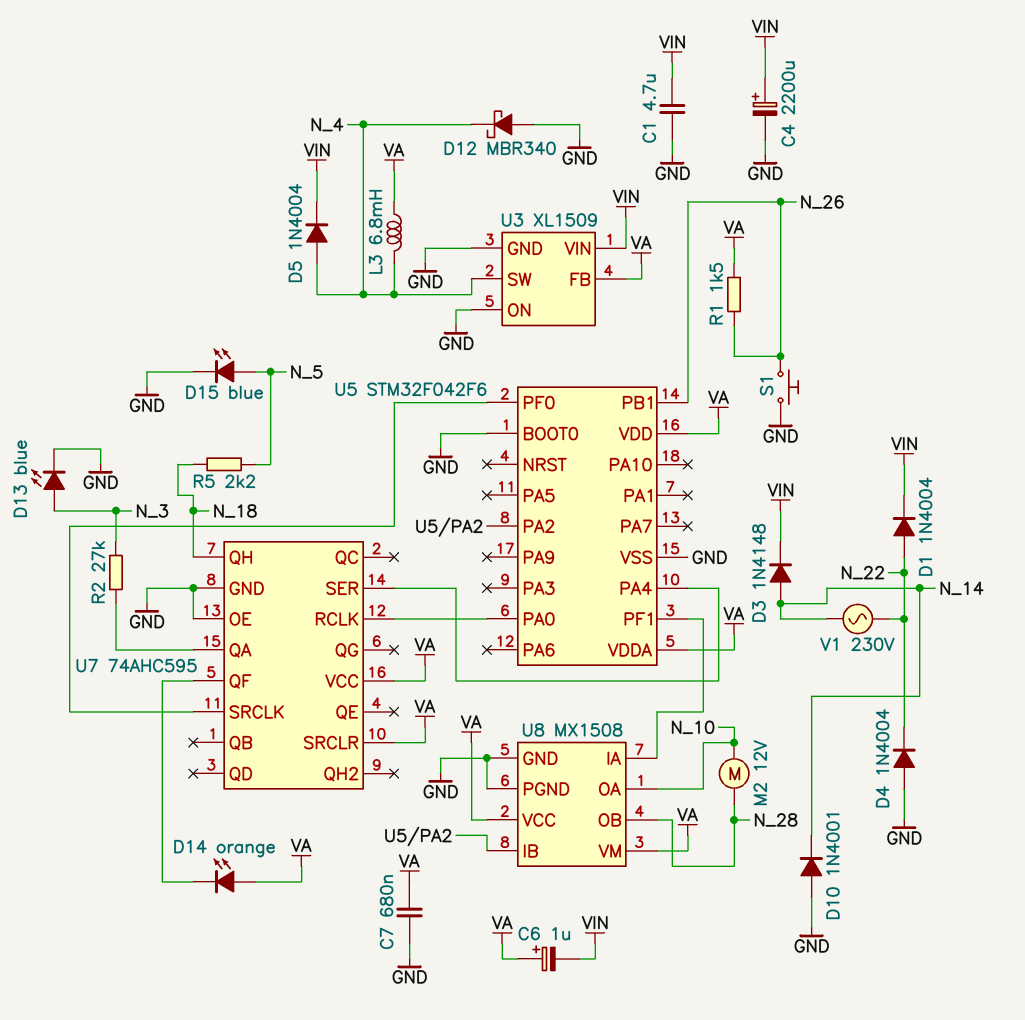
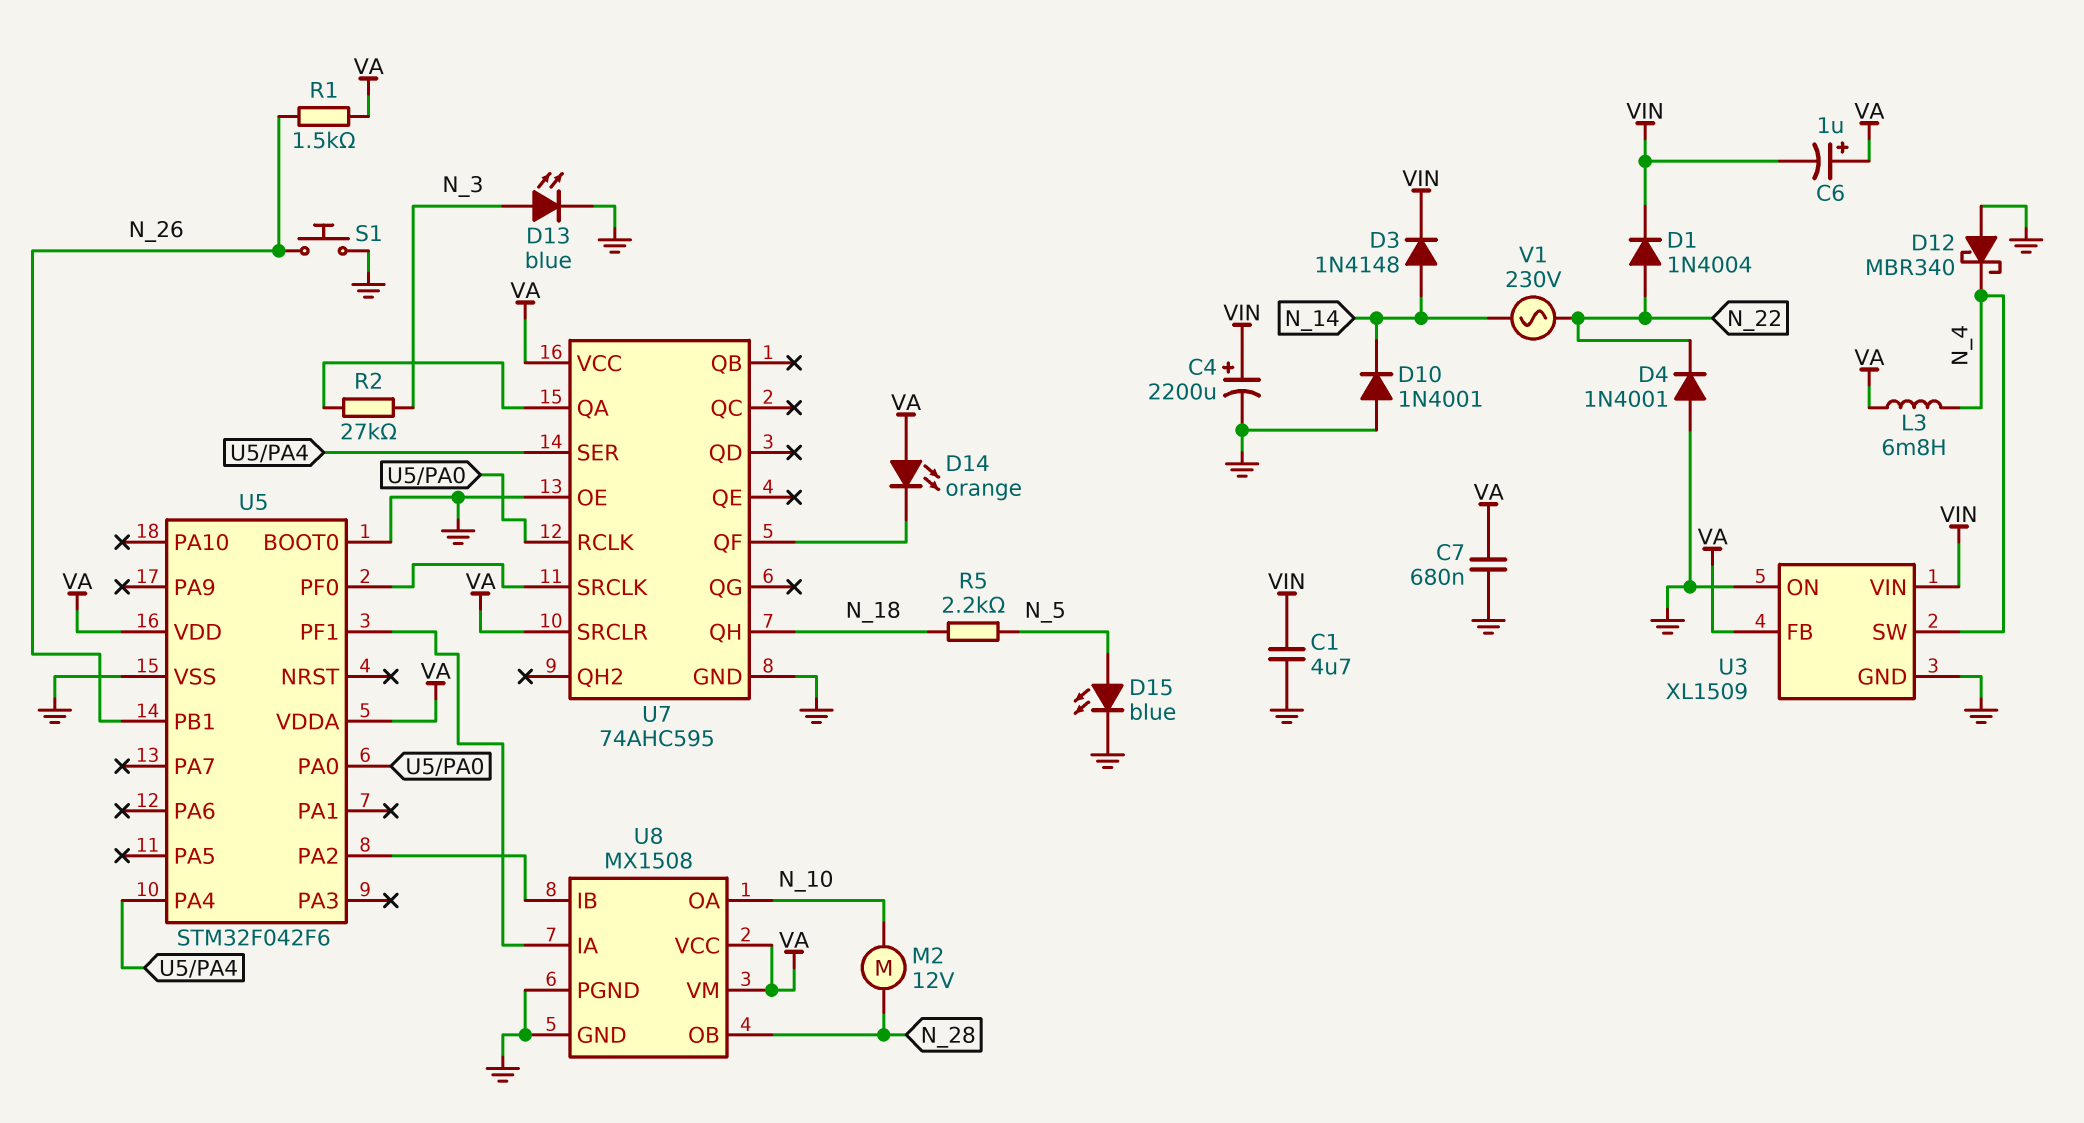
D4: diode 1N4004 (A GND, K N_22) -> diode 1N4001 (A GND, K N_22)
D5: diode 1N4004 (A N_4, K VIN) -> none

